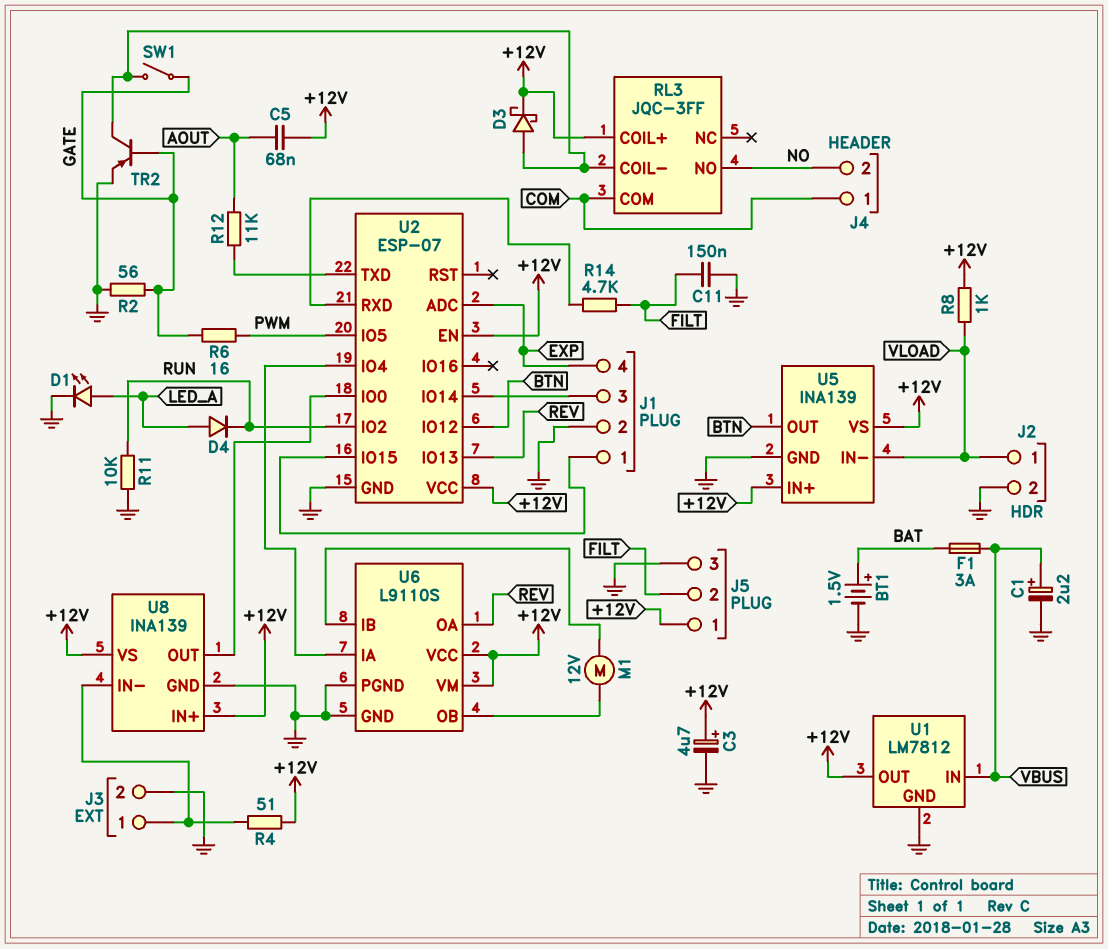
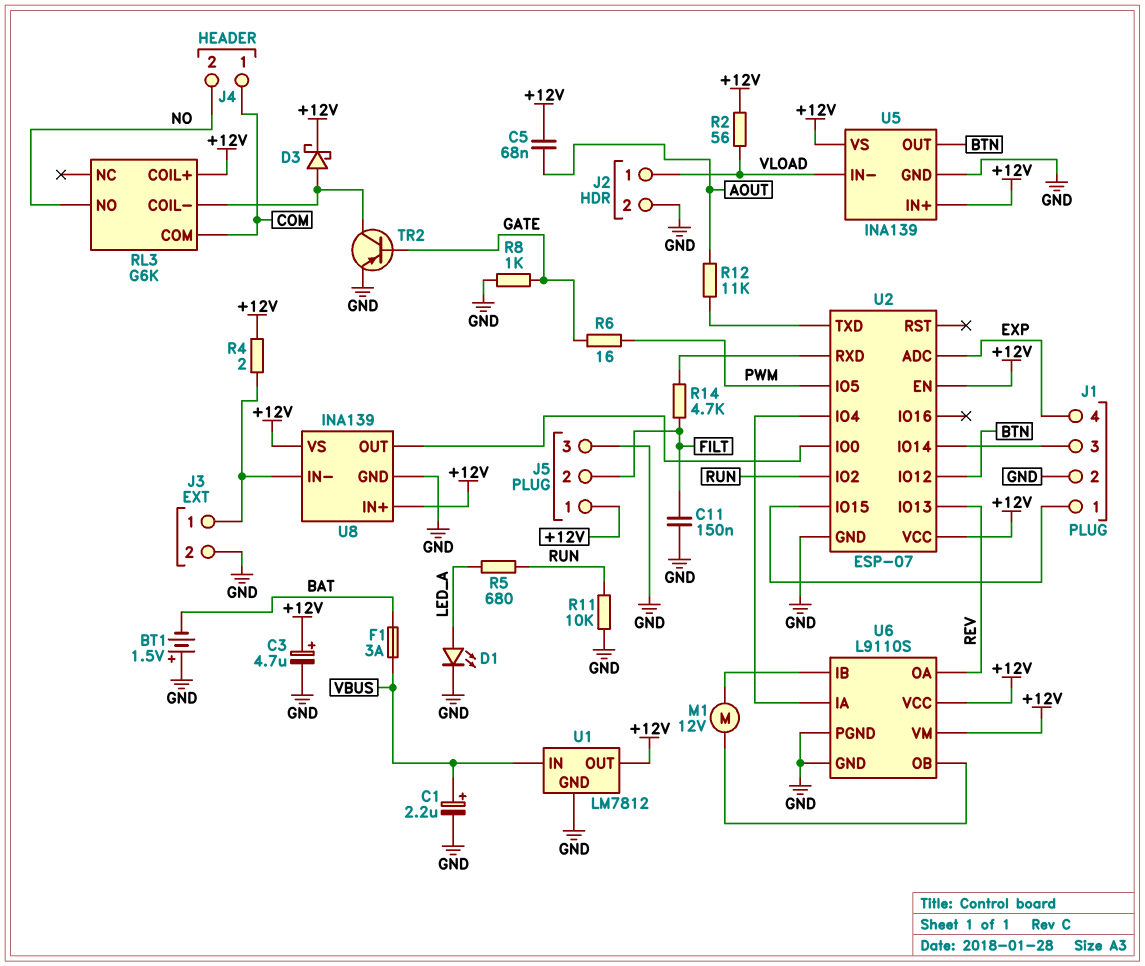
BT1: 1.5V (plus BAT, minus GND) -> 1.5V (plus GND, minus BAT)
D4: diode (A LED_A, K RUN) -> none
R2: 56 (GATE, GND) -> 56 (+12V, VLOAD)
R4: 51 (+12V, J3/1) -> 2 (+12V, J3/1)
R5: none -> 680 (LED_A, RUN)
R8: 1k (+12V, VLOAD) -> 1k (GATE, GND)
RL3: JQC-3FF -> G6K
SW1: switch (GATE, RL3/COIL-) -> none

